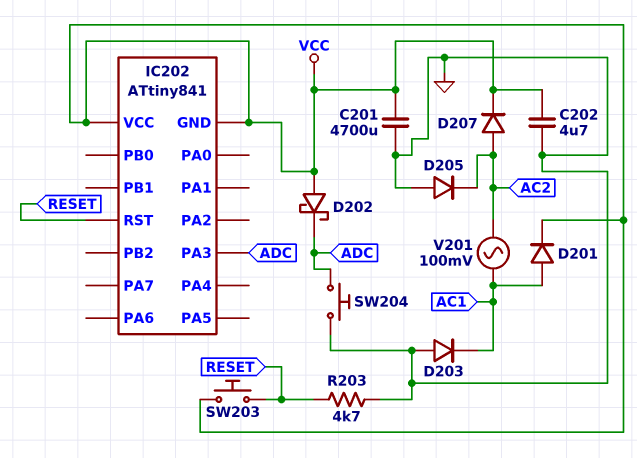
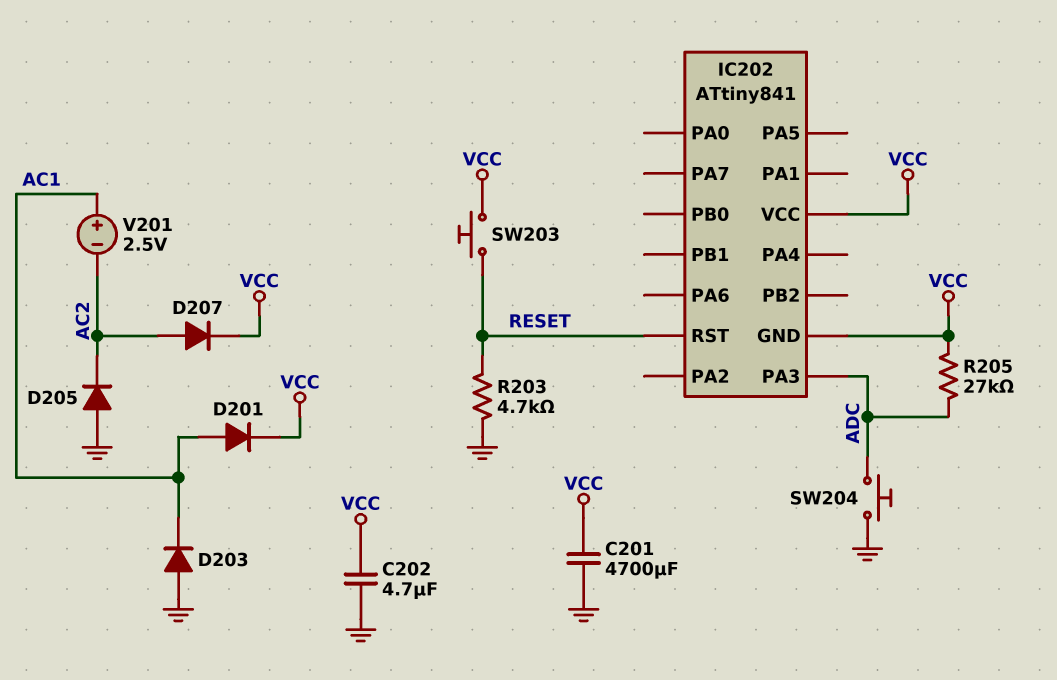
D202: schottky (A VCC, K ADC) -> none
R205: none -> 27k (ADC, VCC)
V201: AC 100mV (AC1, AC2) -> 2.5V (plus AC1, minus AC2)

